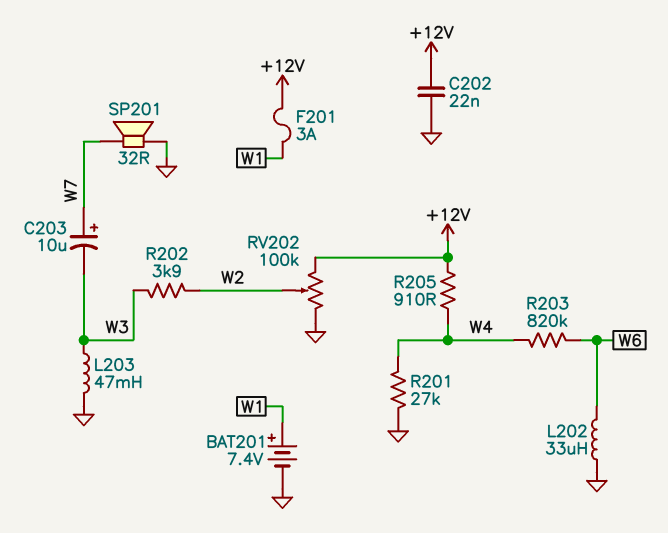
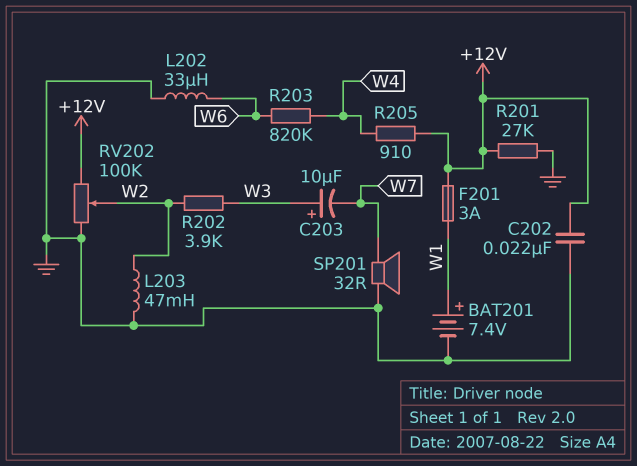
C203: 10uF (plus W7, minus W3) -> 10uF (plus W3, minus W7)
L203: 47mH (GND, W3) -> 47mH (GND, W2)
R201: 27k (GND, W4) -> 27k (+12V, GND)

